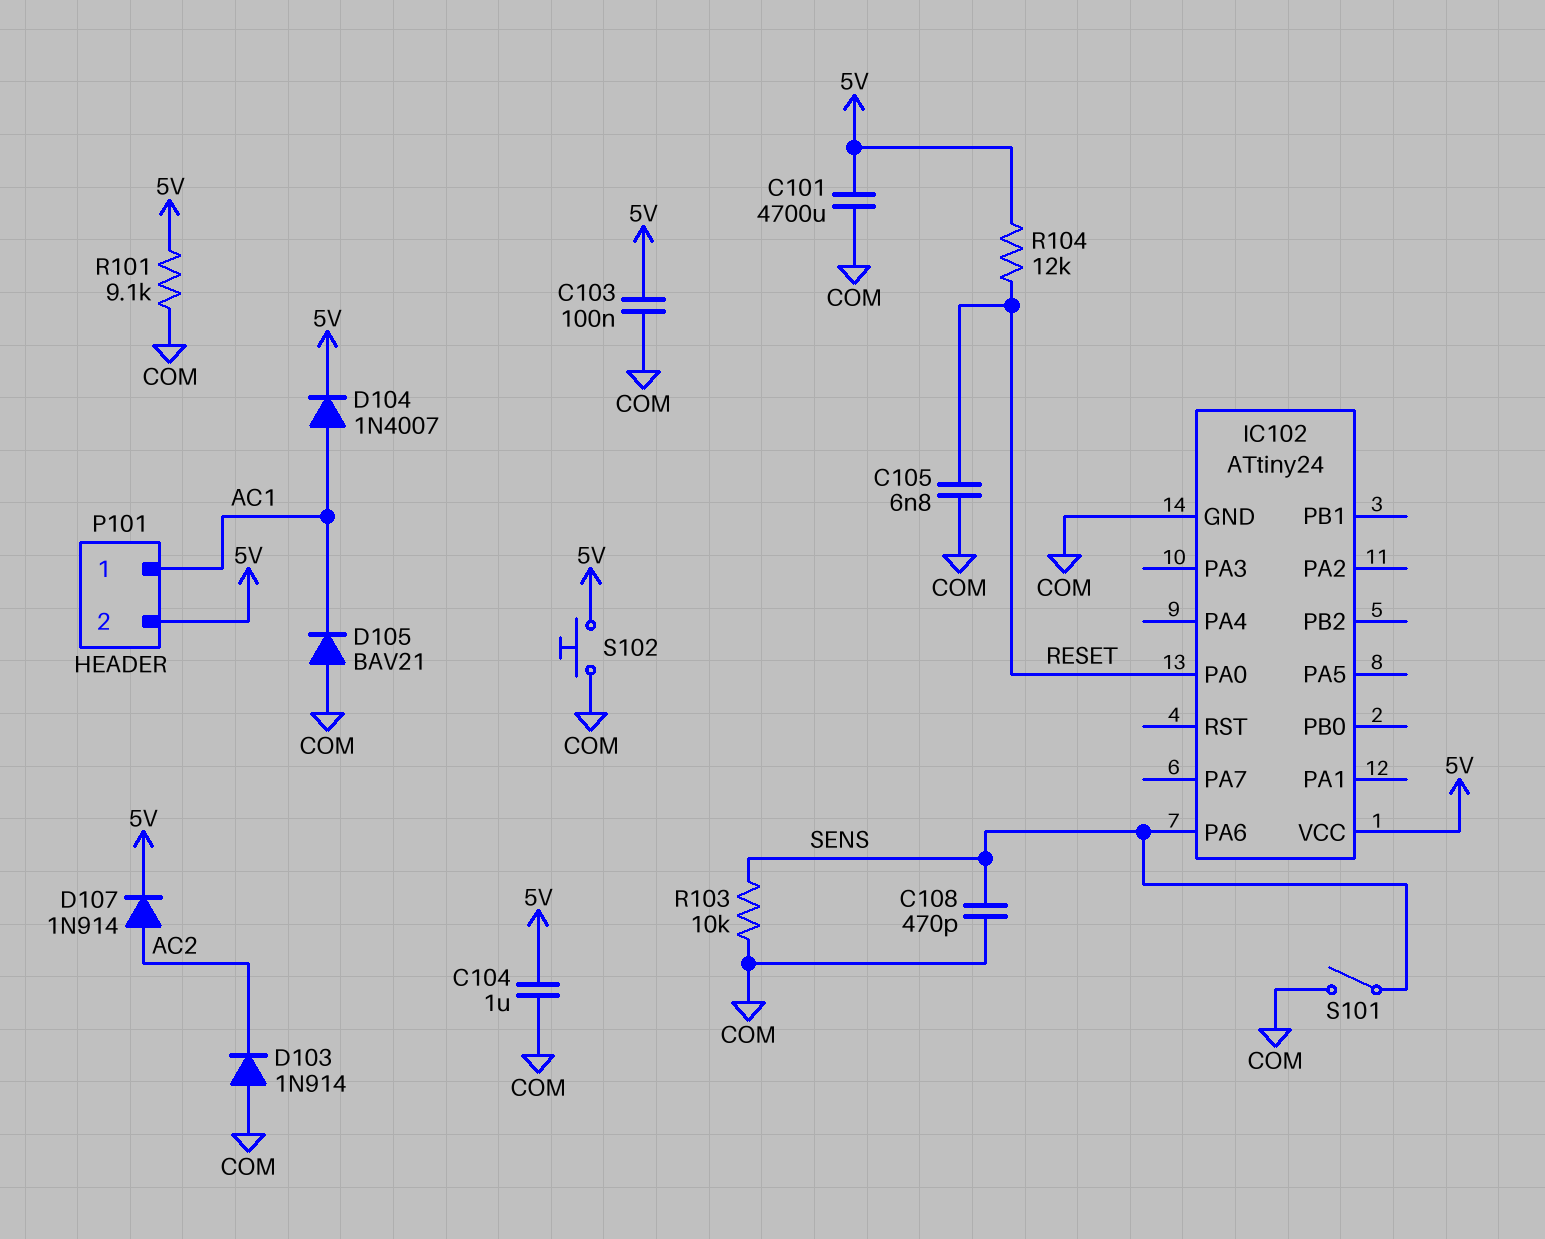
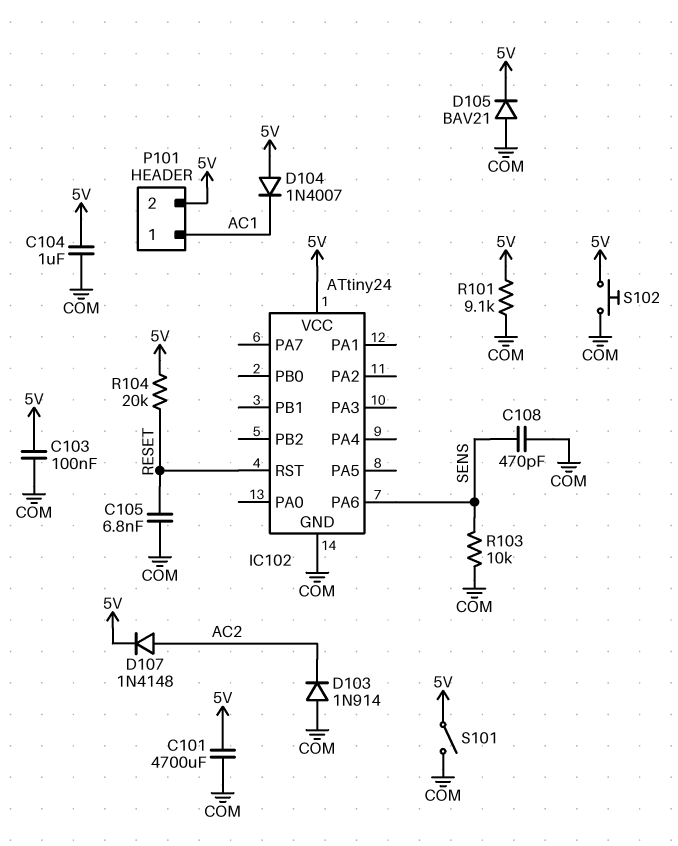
D104: diode 1N4007 (A AC1, K 5V) -> diode 1N4007 (A 5V, K AC1)
D105: diode BAV21 (A COM, K AC1) -> diode BAV21 (A COM, K 5V)
D107: diode 1N914 (A AC2, K 5V) -> diode 1N4148 (A AC2, K 5V)
IC102 pin PA0: RESET -> none
IC102 pin RST: none -> RESET
R104: 12k (5V, RESET) -> 20k (5V, RESET)
S101: switch (COM, SENS) -> switch (5V, COM)

